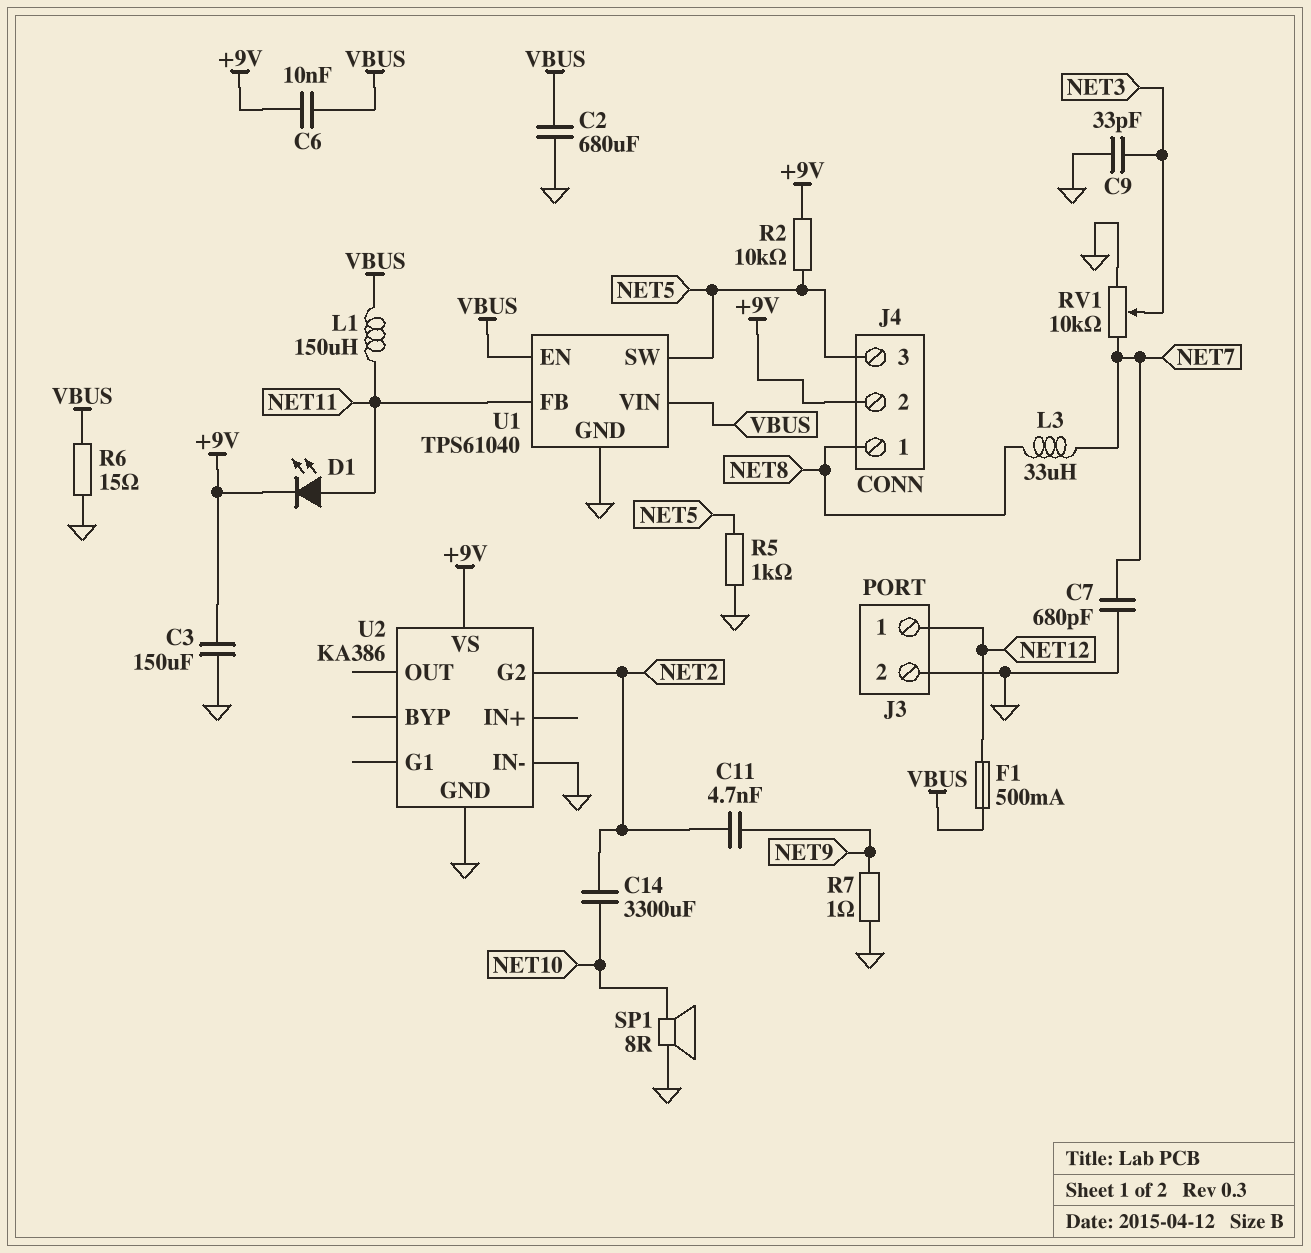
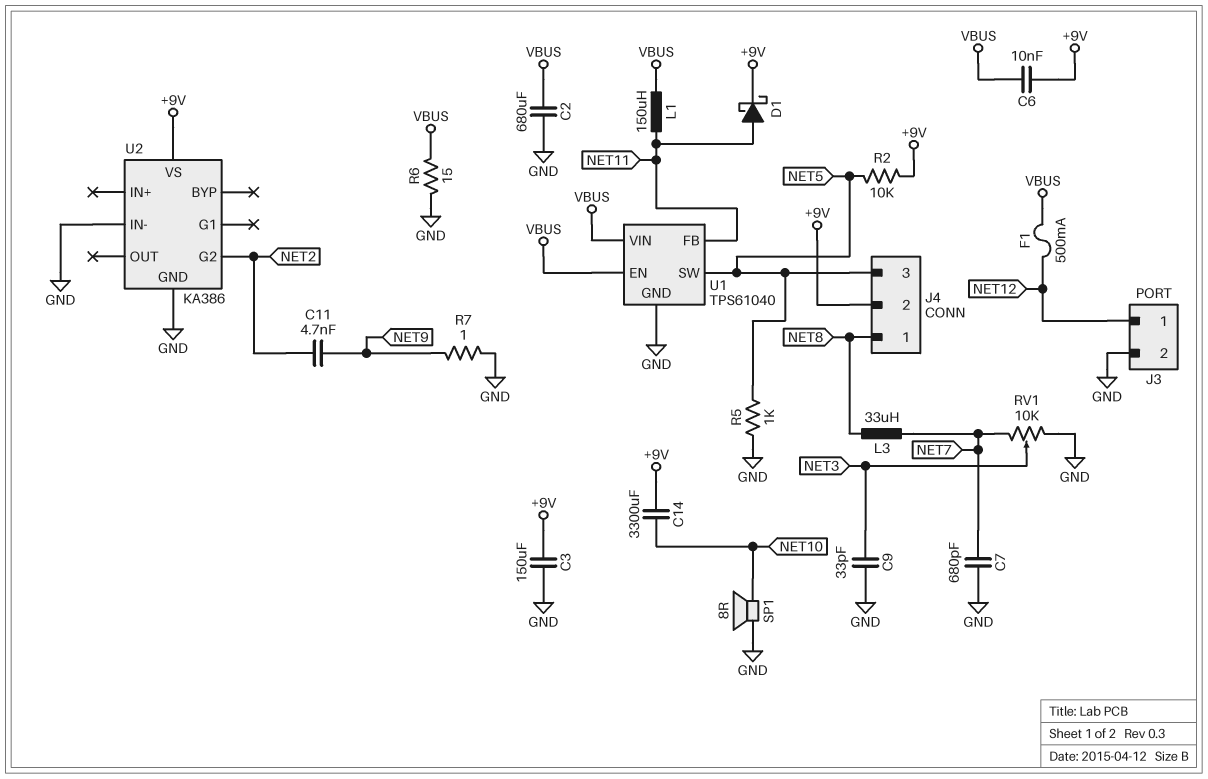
C14: 3300uF (NET2, NET10) -> 3300uF (+9V, NET10)
D1: LED (A NET11, K +9V) -> schottky (A NET11, K +9V)

